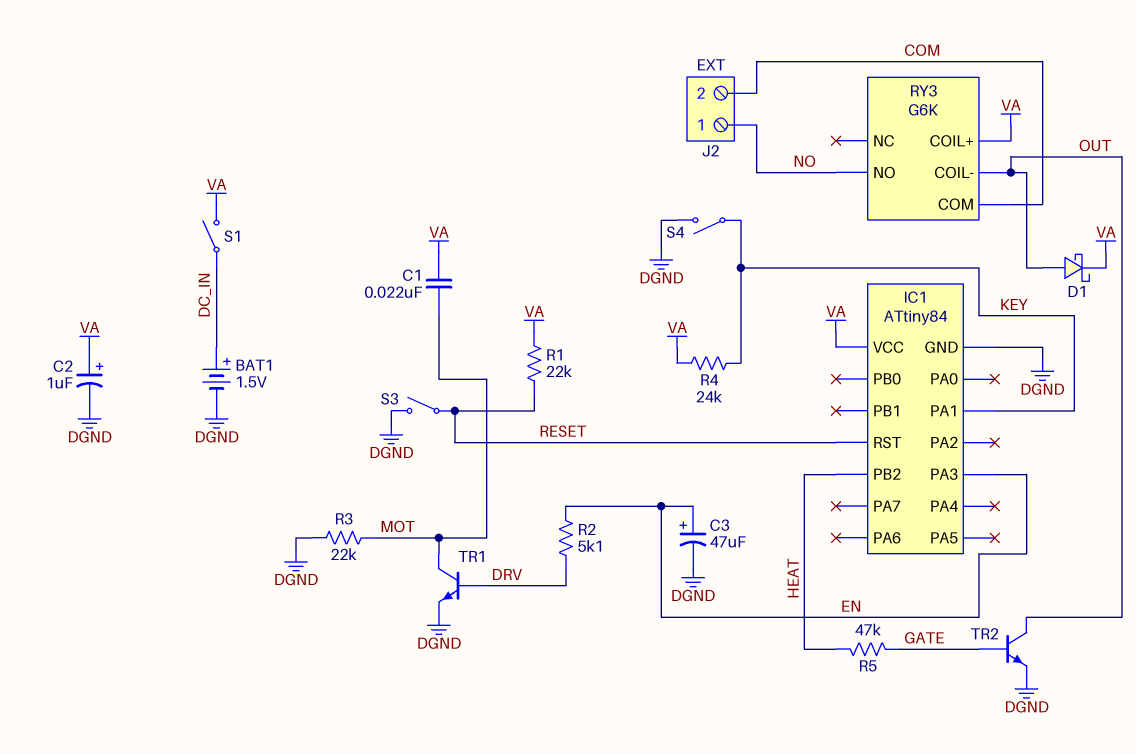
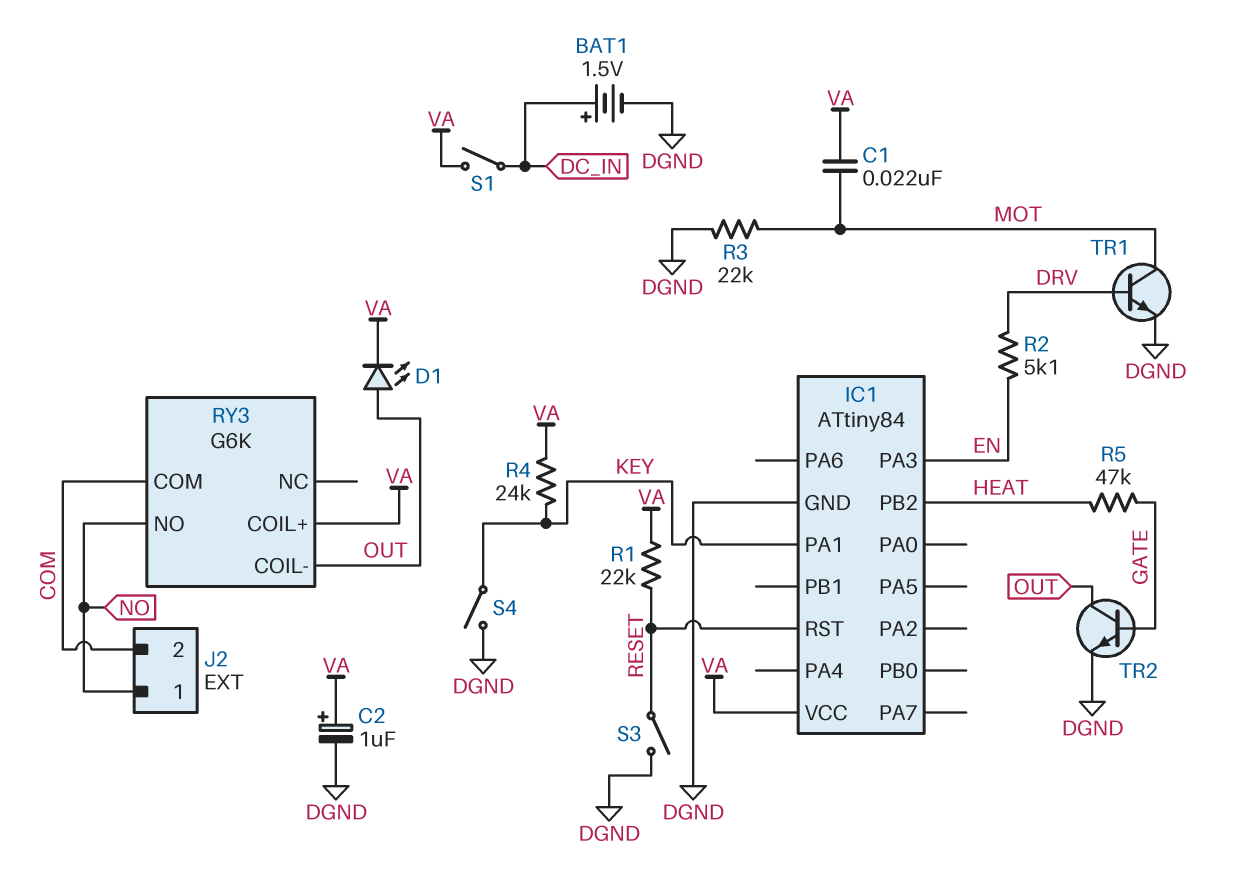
C3: 47uF (plus EN, minus DGND) -> none
D1: schottky (A OUT, K VA) -> LED (A OUT, K VA)

